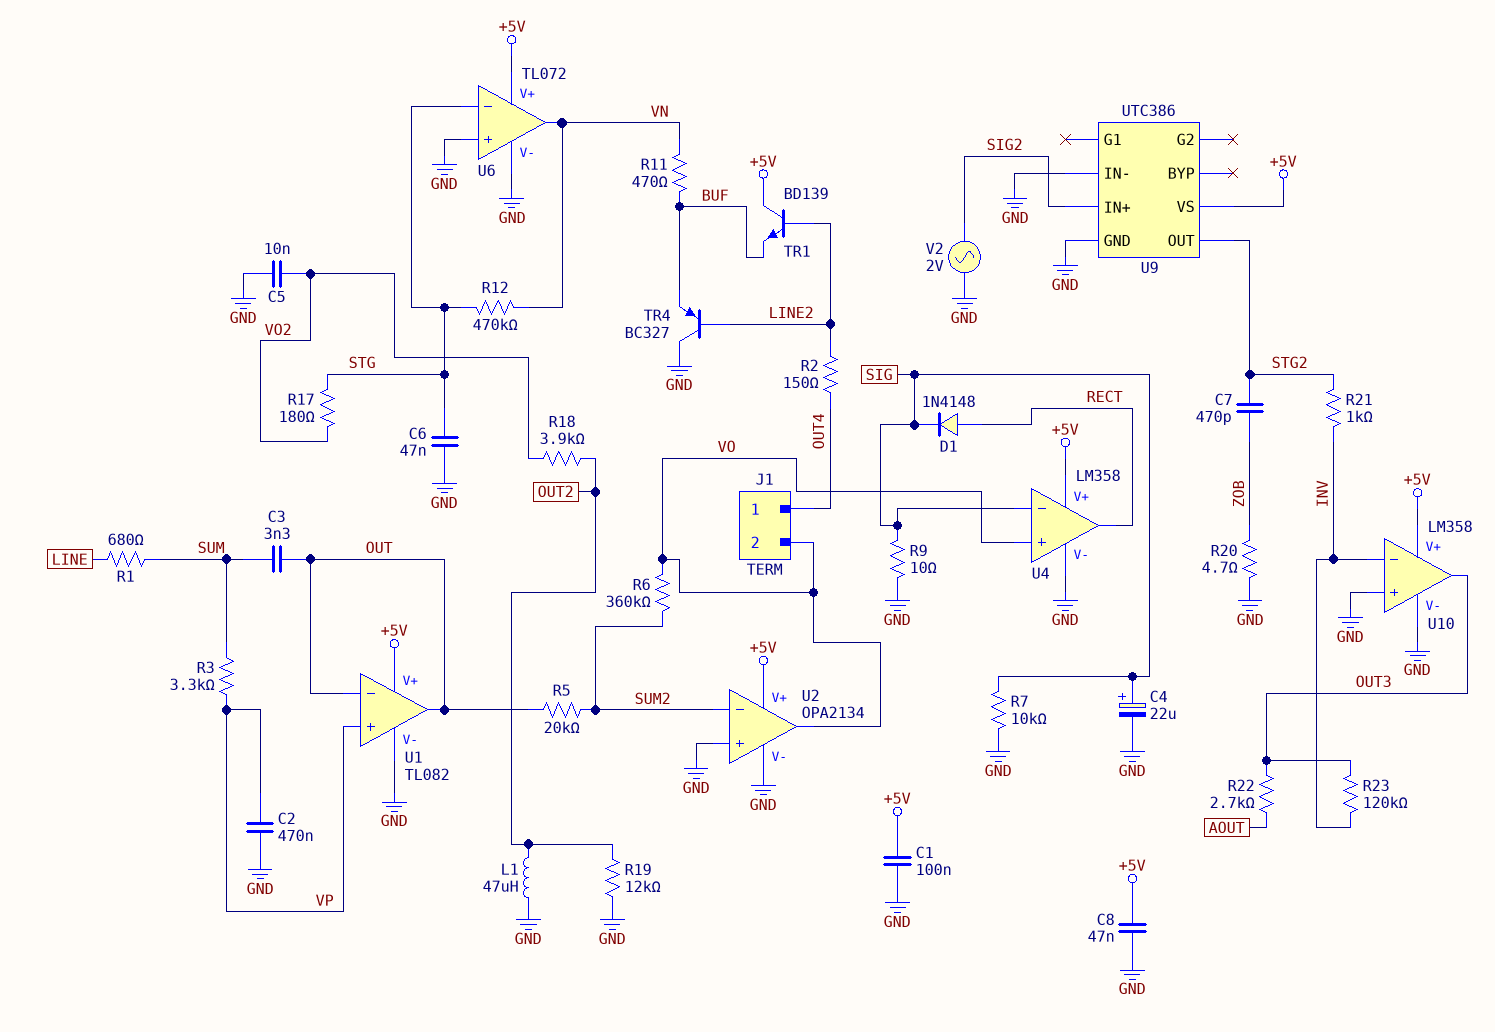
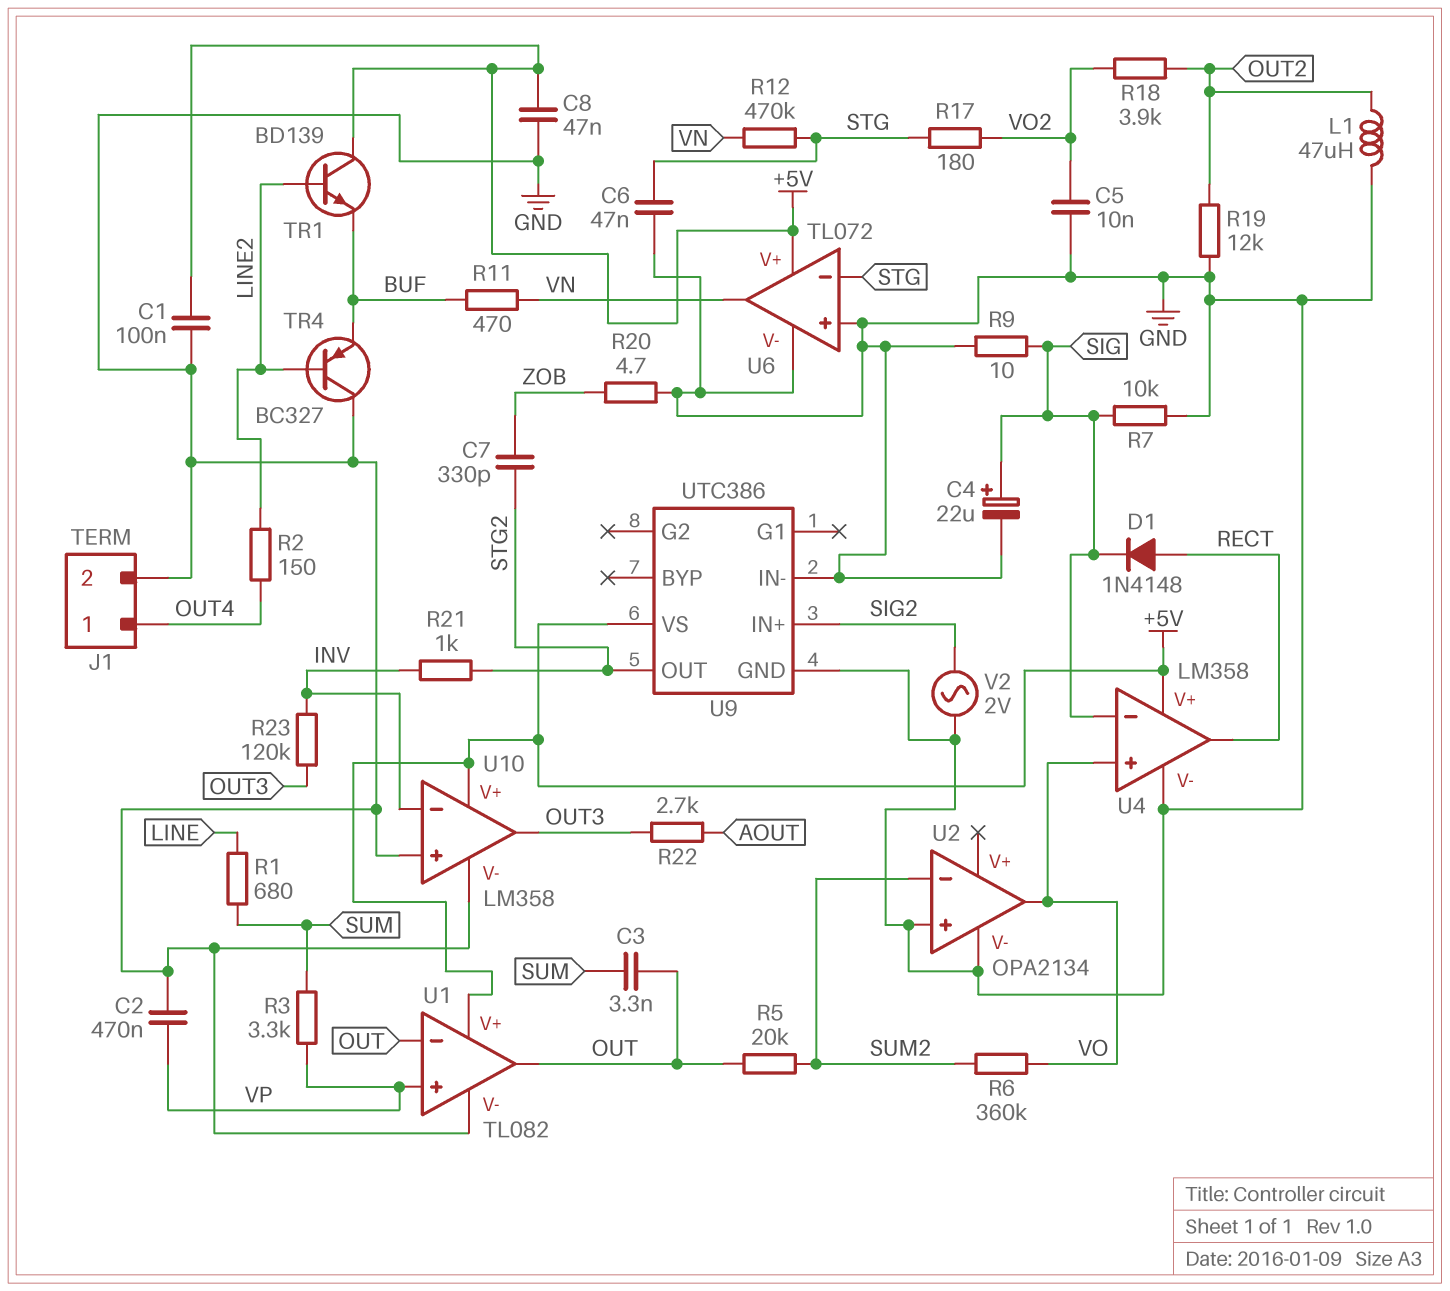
C7: 470pF (STG2, ZOB) -> 330pF (STG2, ZOB)
J1 pin 2: VO -> GND
U2 pin V+: +5V -> none

